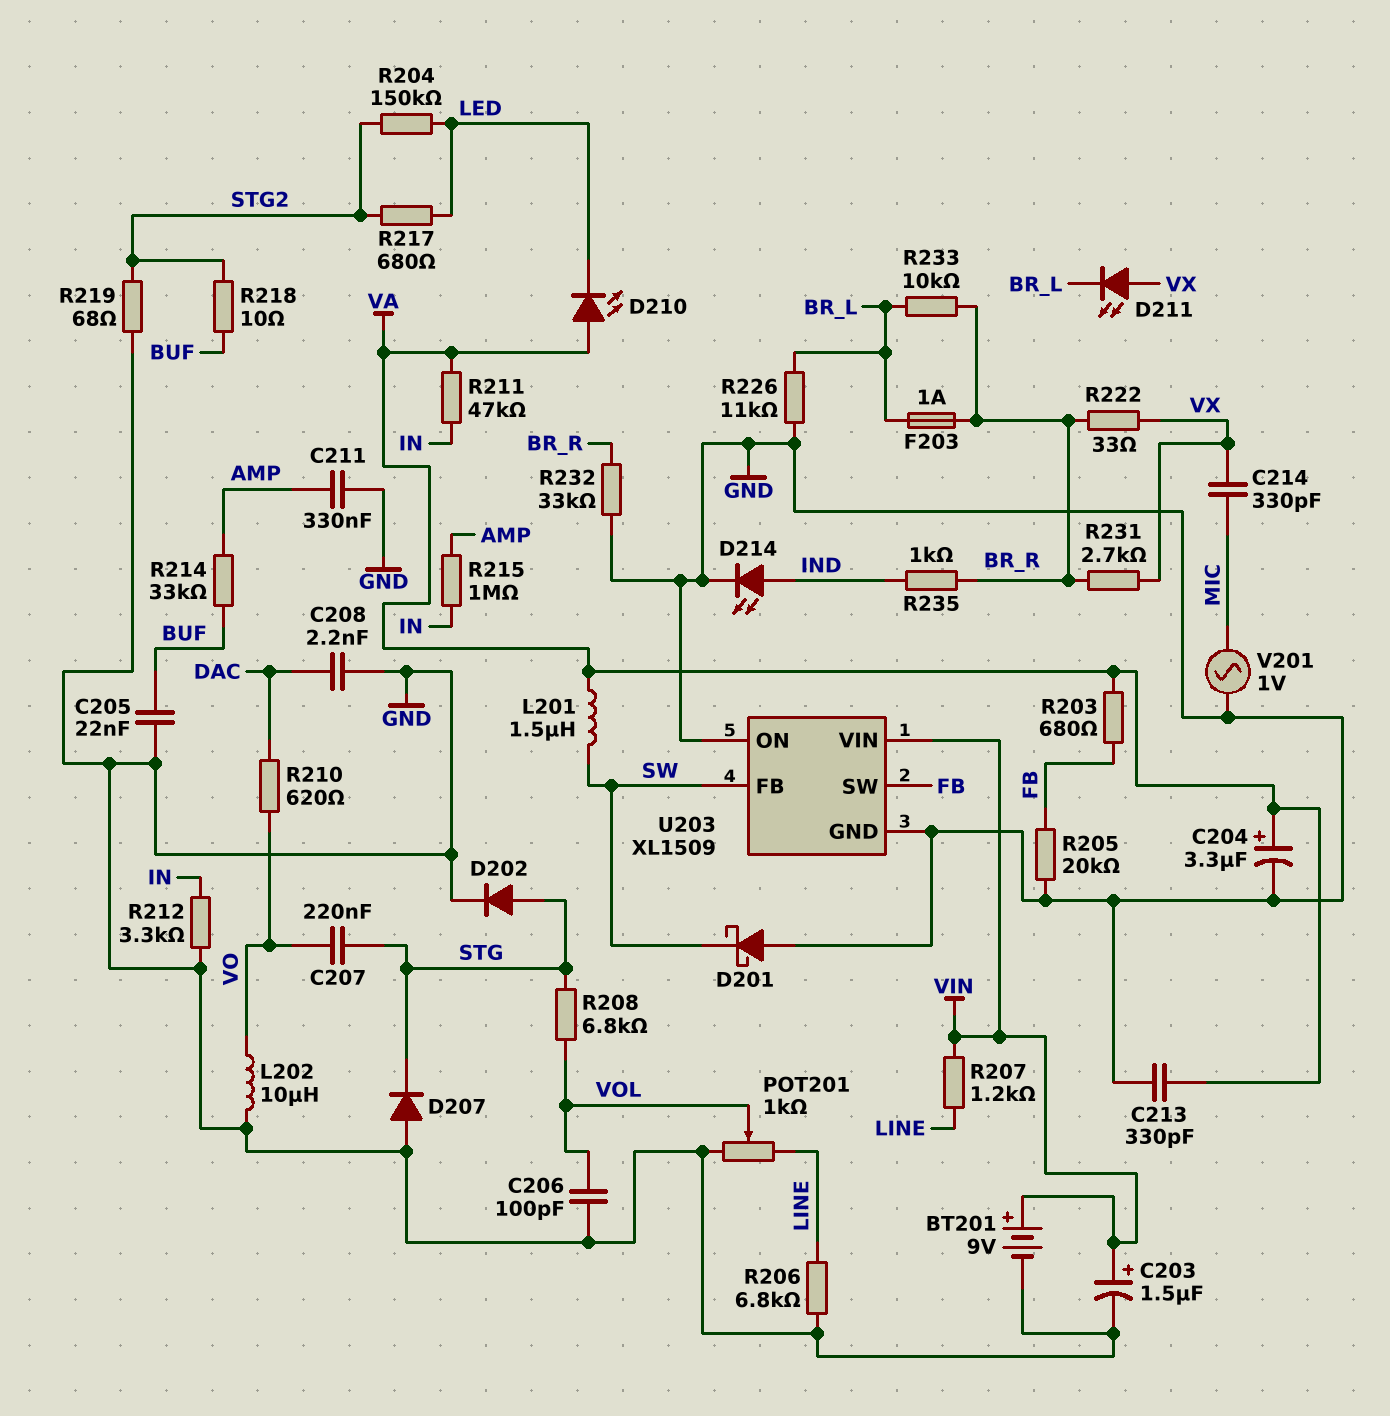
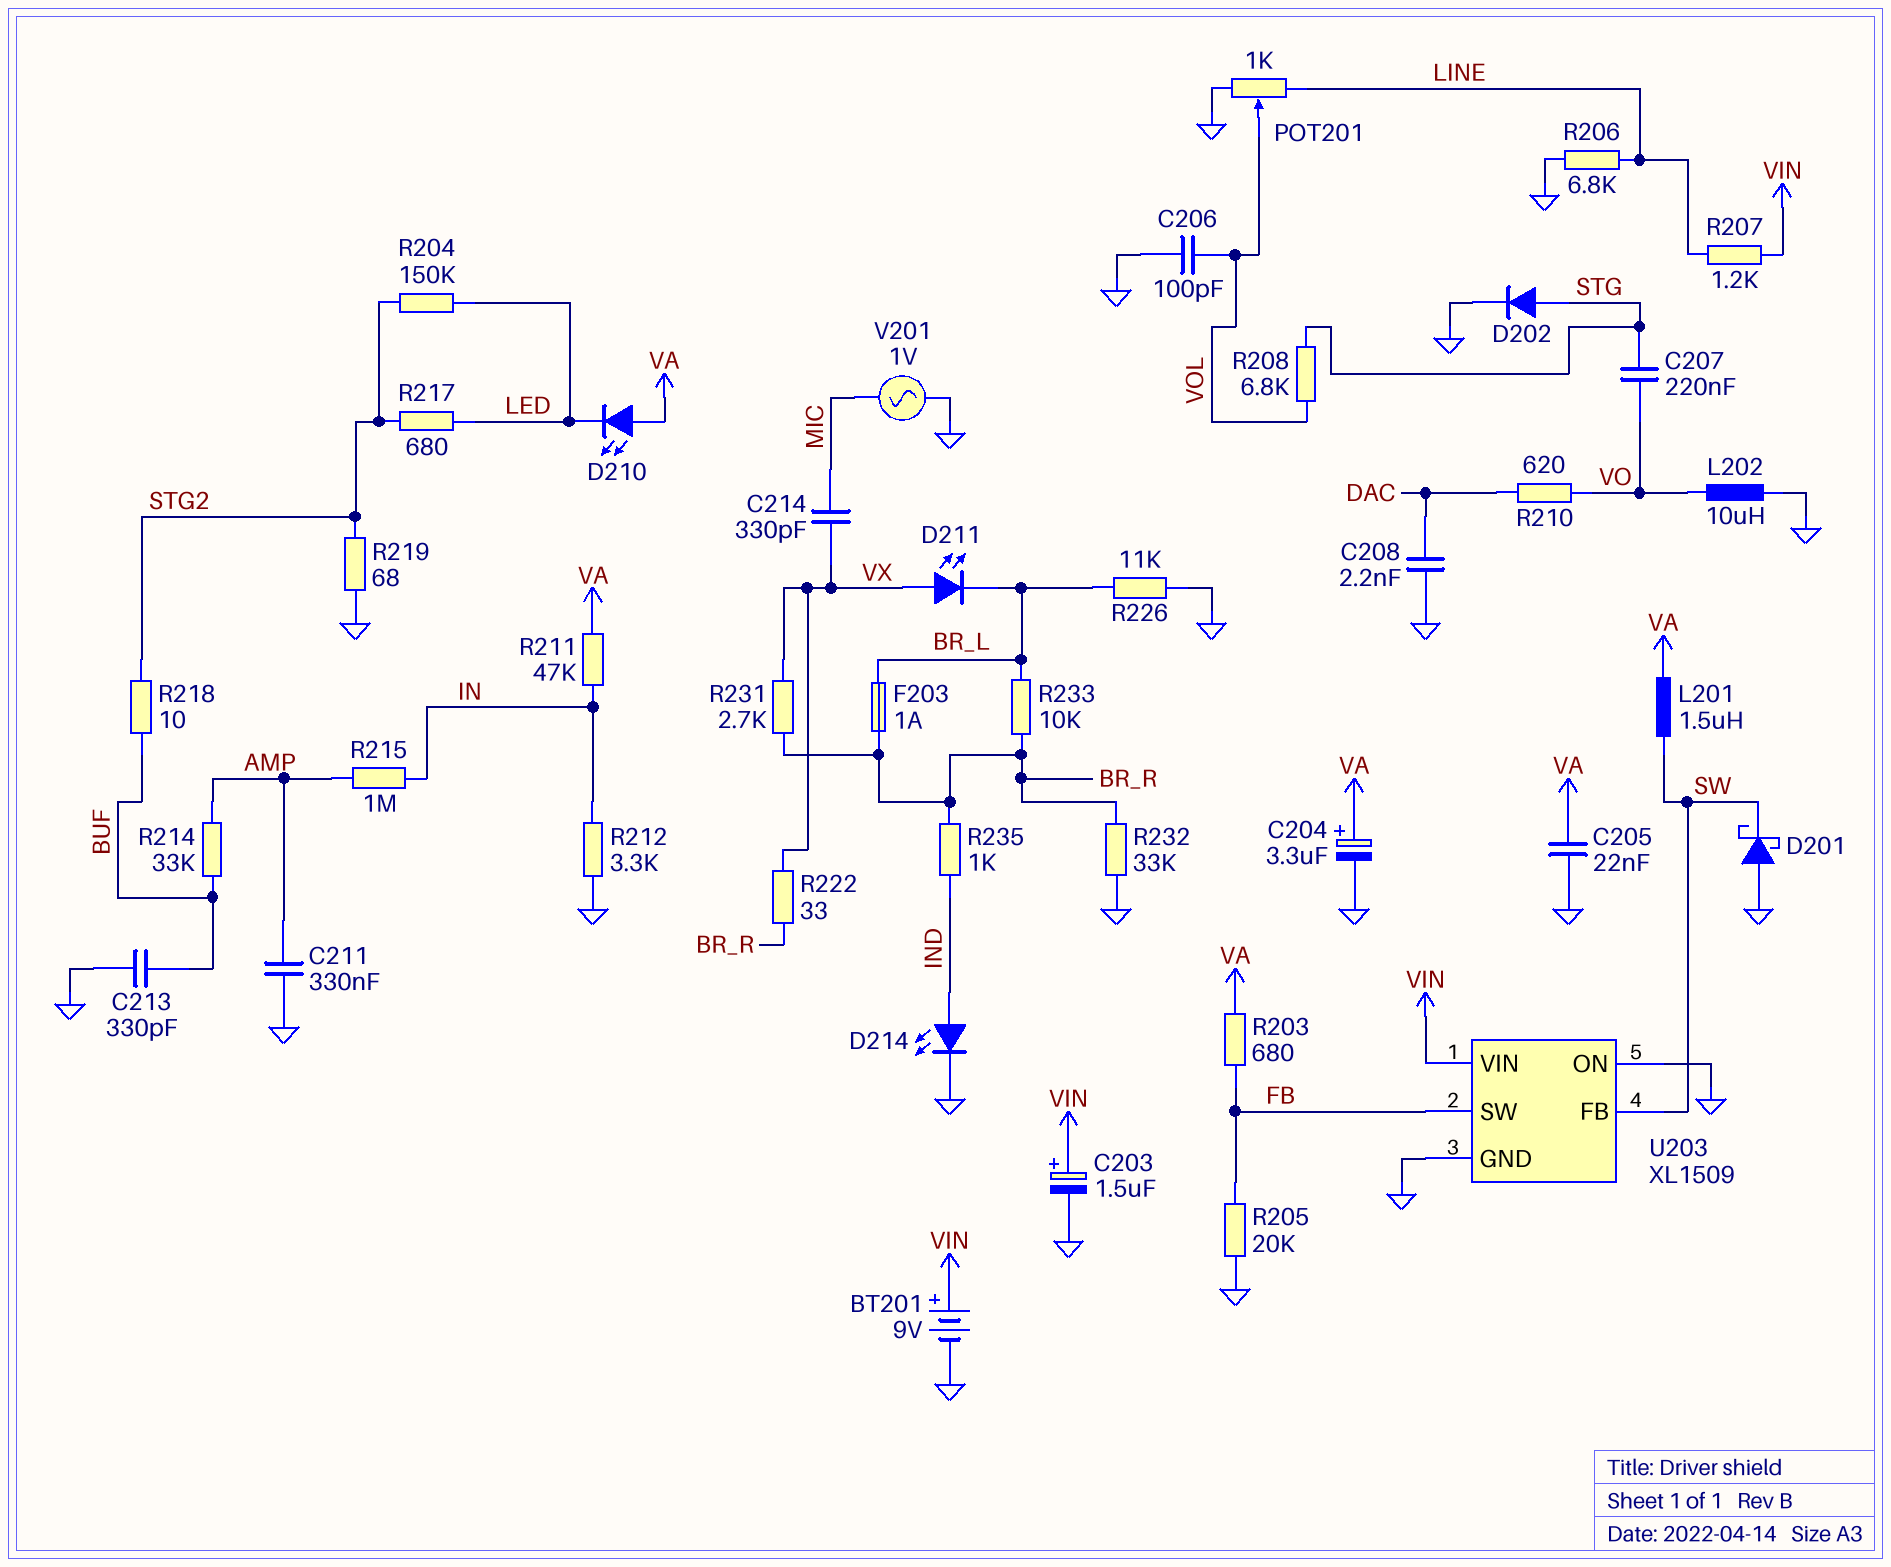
C205: 22nF (BUF, GND) -> 22nF (GND, VA)
C213: 330pF (GND, VA) -> 330pF (BUF, GND)
D207: diode (A GND, K STG) -> none

